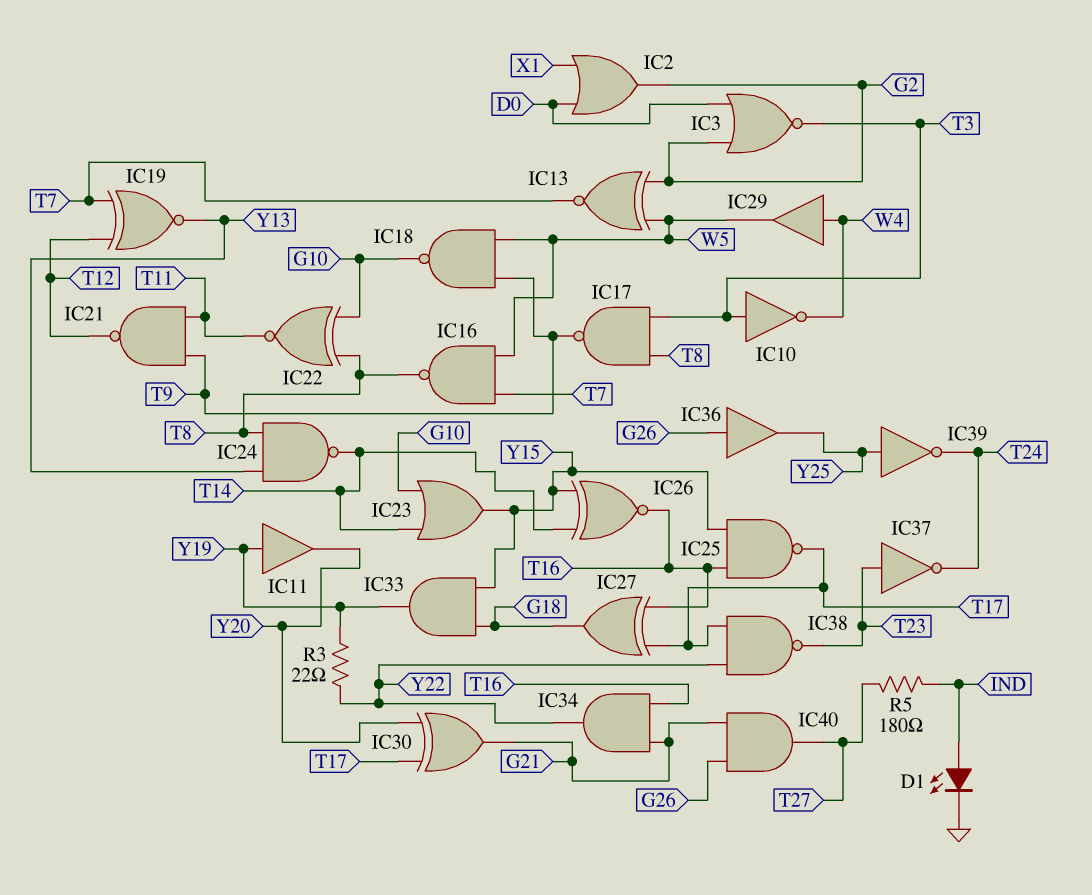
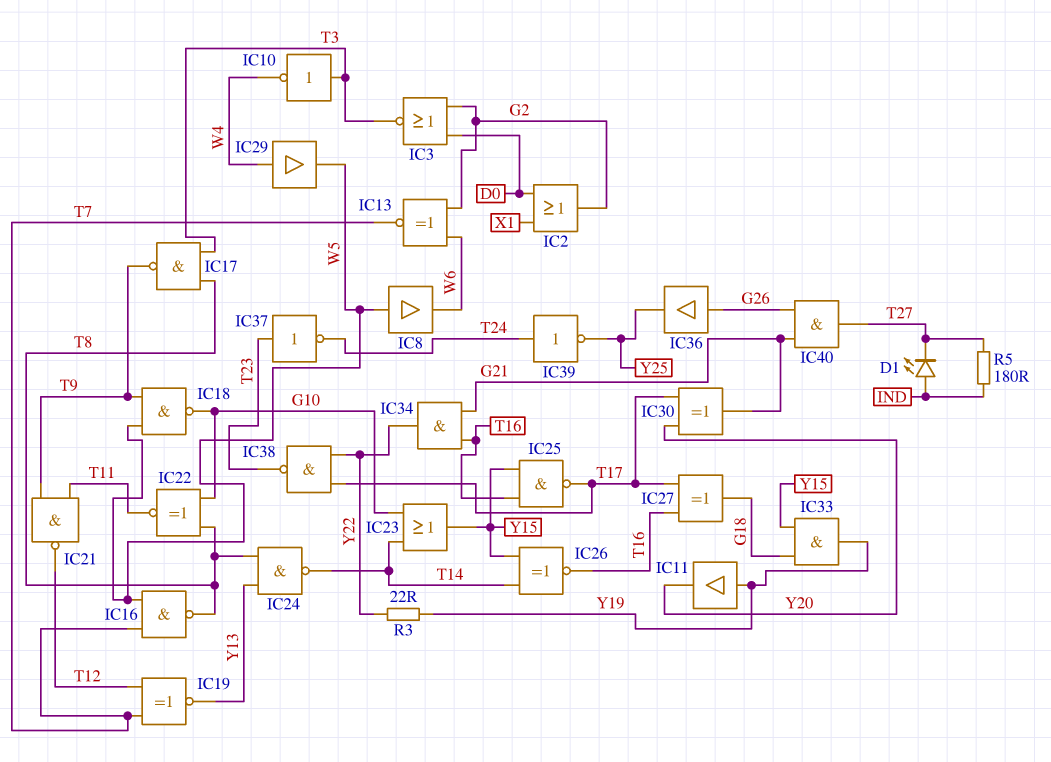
D1: LED (A IND, K GND) -> LED (A IND, K T27)
IC8: none -> buffer (in W5, out W6)
IC13: XNOR (in G2, in W5, out T7) -> XNOR (in G2, in W6, out T7)
IC39: NOT (in Y25, out T24) -> NOT (in T24, out Y25)

